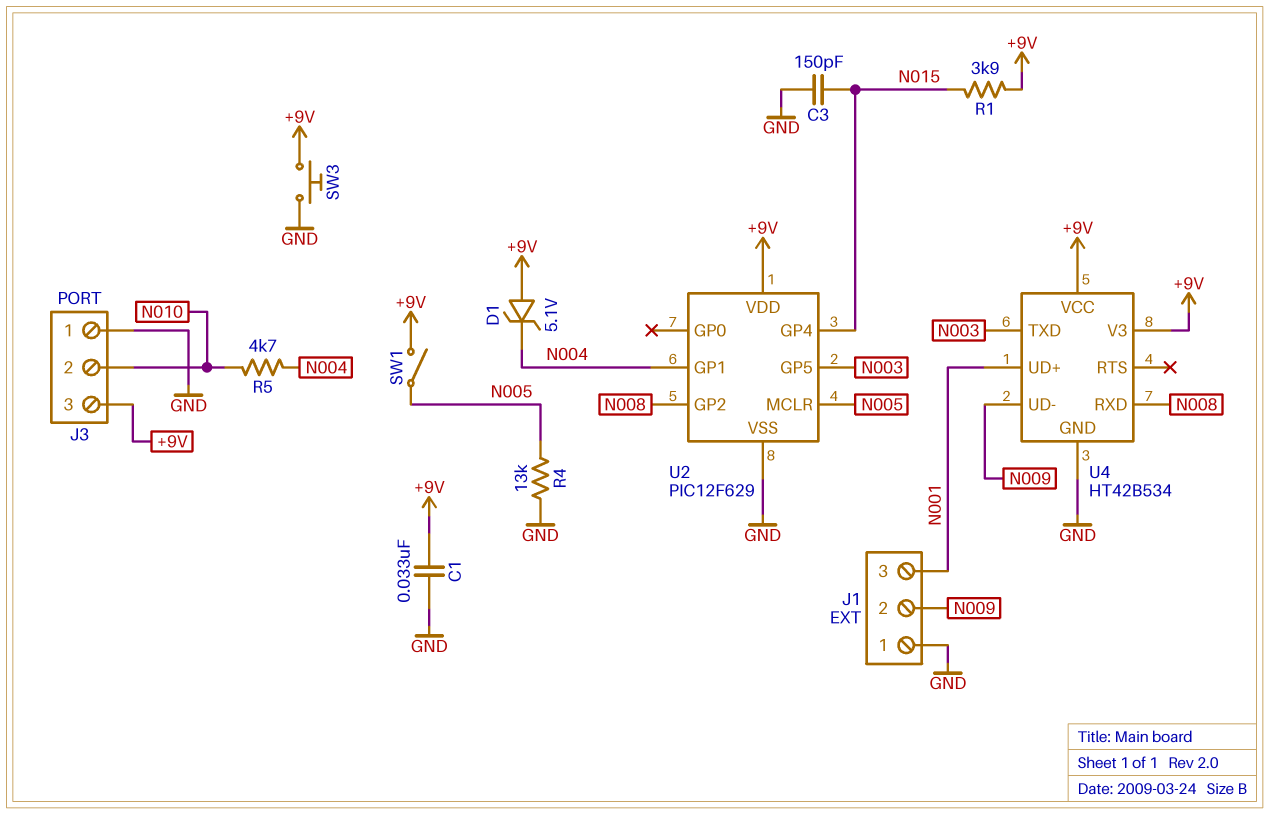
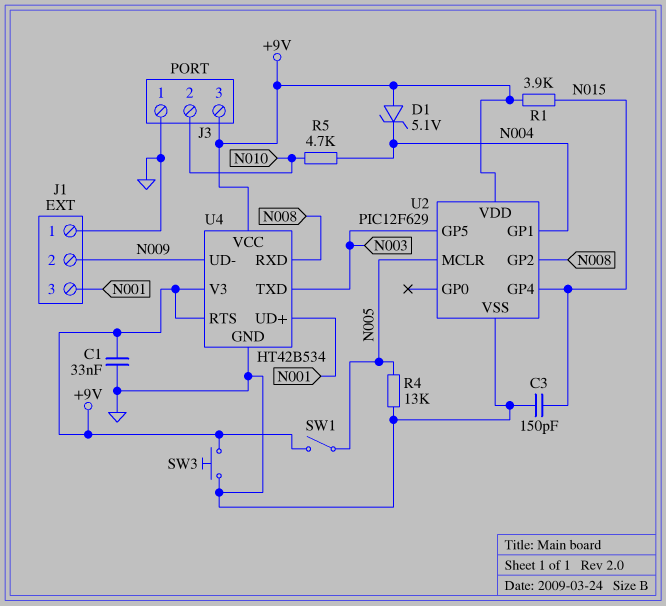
U4 pin RTS: none -> +9V

